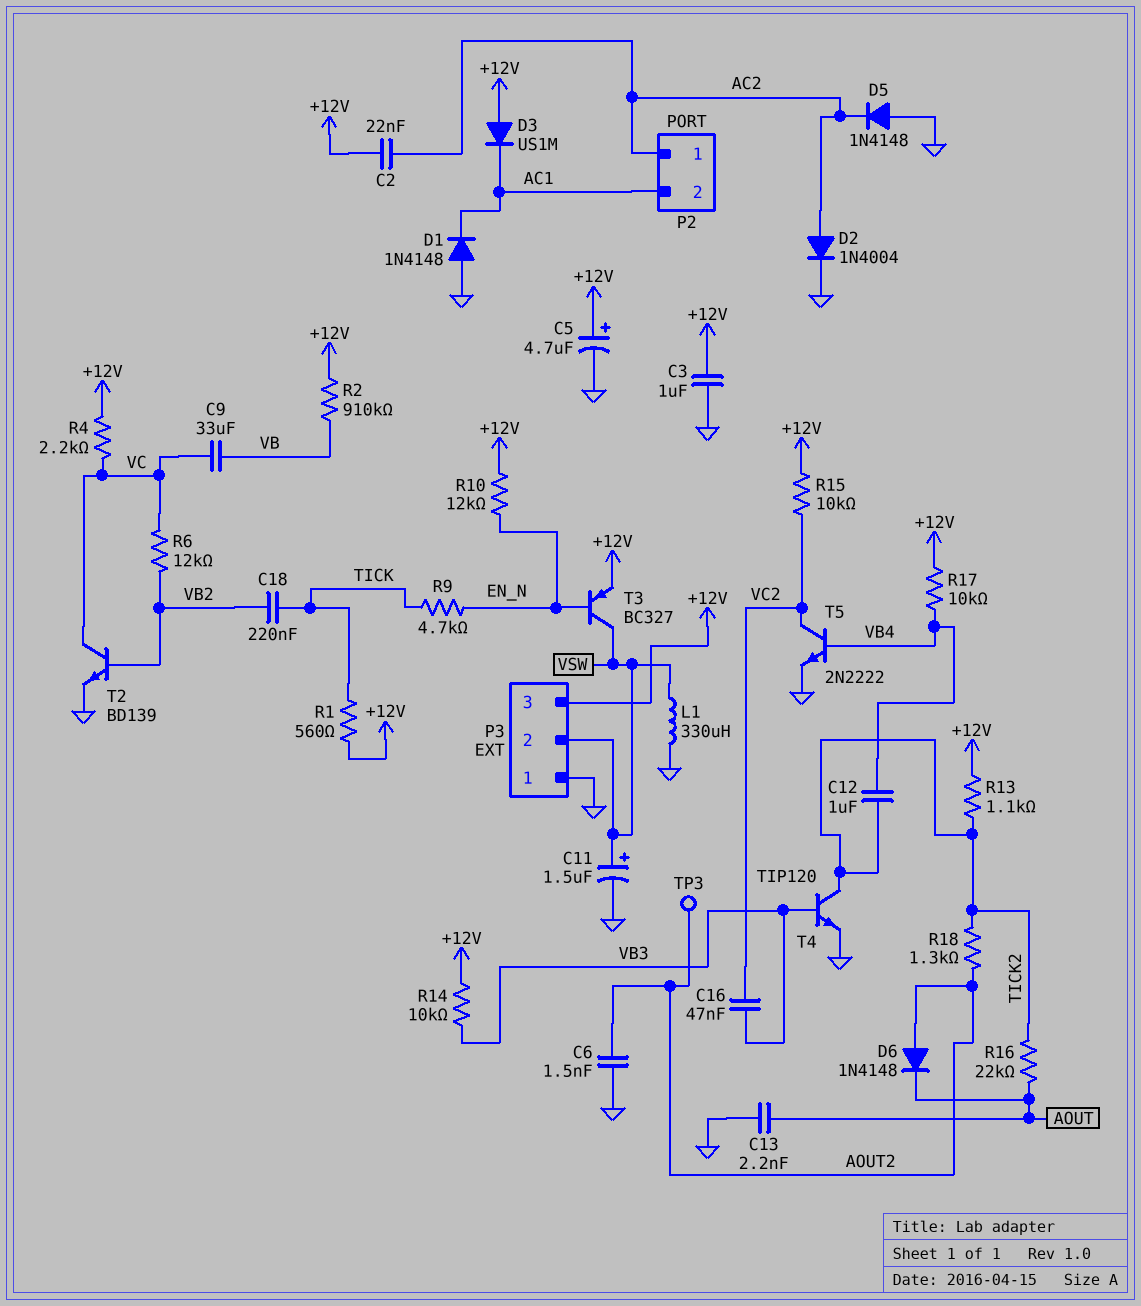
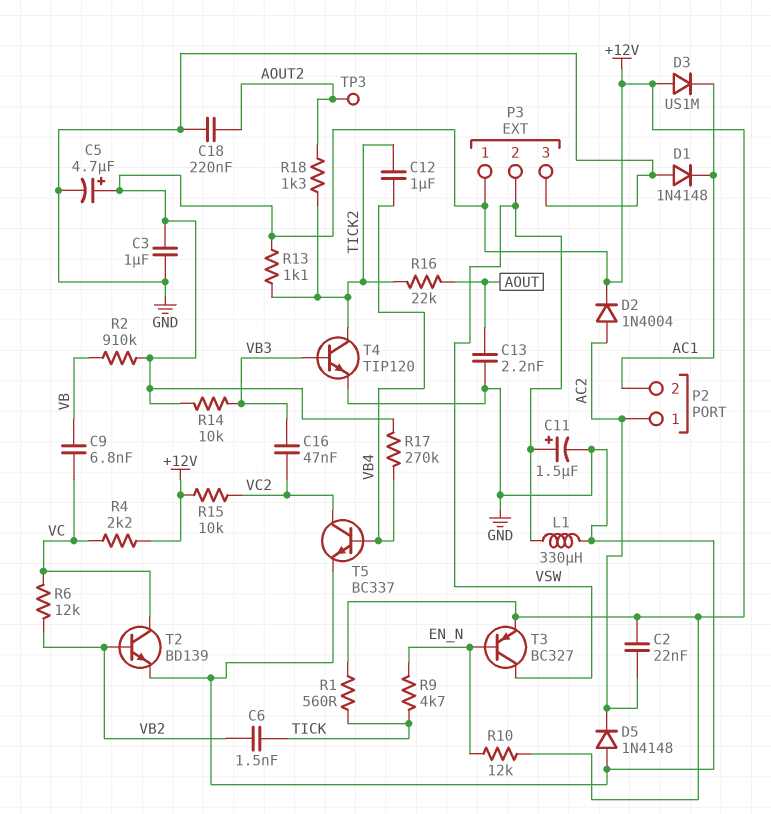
C6: 1.5nF (AOUT2, GND) -> 1.5nF (TICK, VB2)
C9: 33uF (VB, VC) -> 6.8nF (VB, VC)
C18: 220nF (TICK, VB2) -> 220nF (AOUT2, GND)
D2: diode 1N4004 (A AC2, K GND) -> diode 1N4004 (A AC2, K +12V)
D6: diode 1N4148 (A AOUT2, K AOUT) -> none
P3 pin 1: GND -> +12V
P3 pin 3: +12V -> GND
R17: 10k (+12V, VB4) -> 270k (+12V, VB4)
T5: NPN 2N2222 (B VB4, C VC2, E GND) -> NPN BC337 (B VB4, C VC2, E GND)

